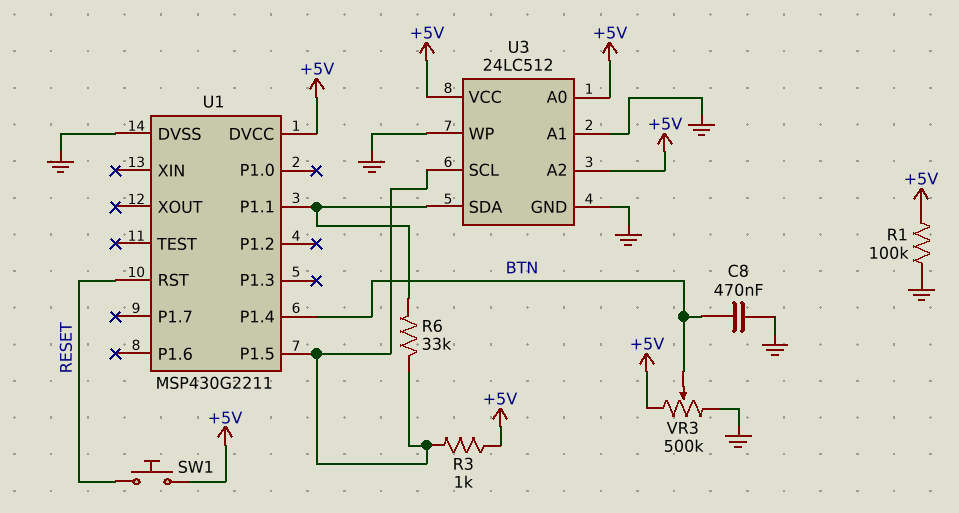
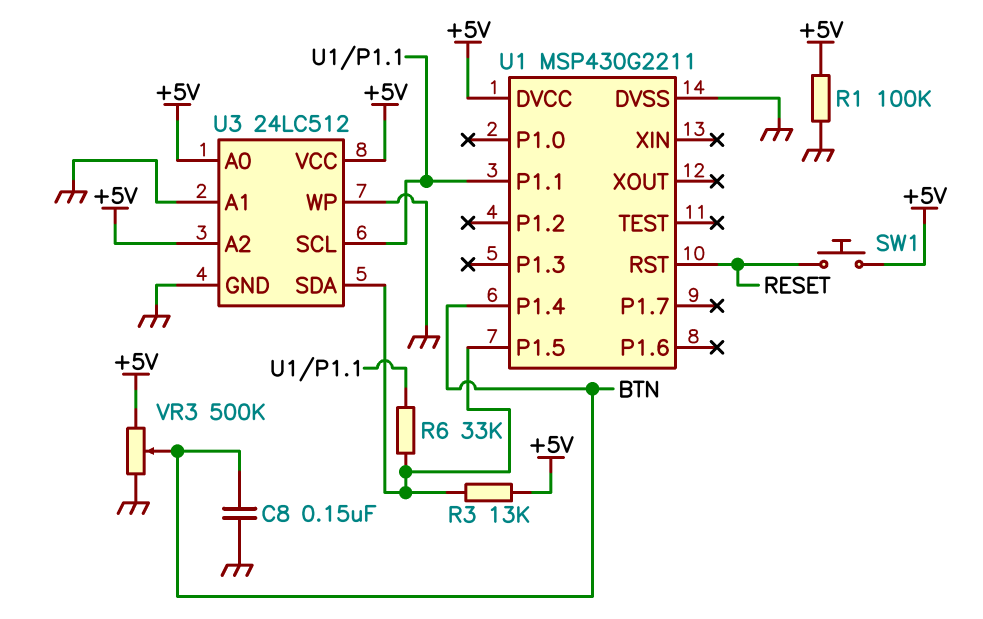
C8: 470nF (BTN, GND) -> 150nF (BTN, GND)
R3: 1k (+5V, U1/P1.5) -> 13k (+5V, U1/P1.5)
U3 pin SCL: U1/P1.5 -> U1/P1.1
U3 pin SDA: U1/P1.1 -> U1/P1.5

